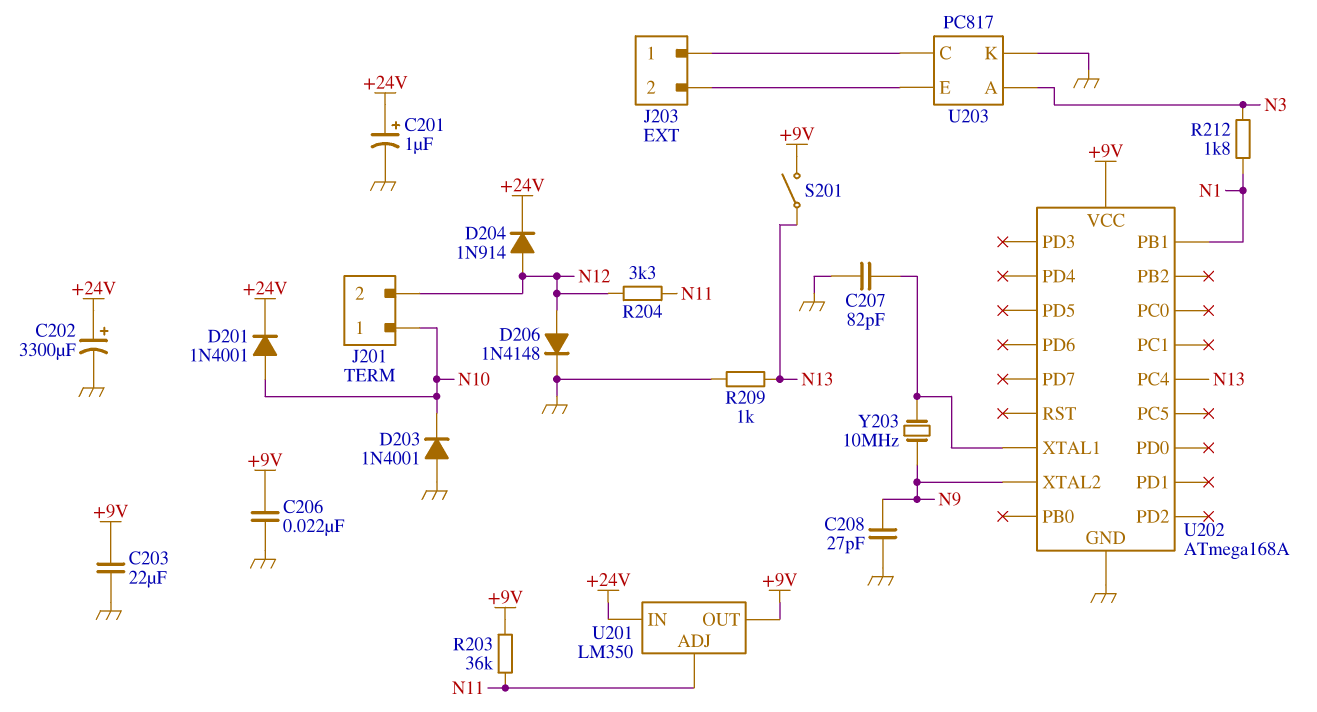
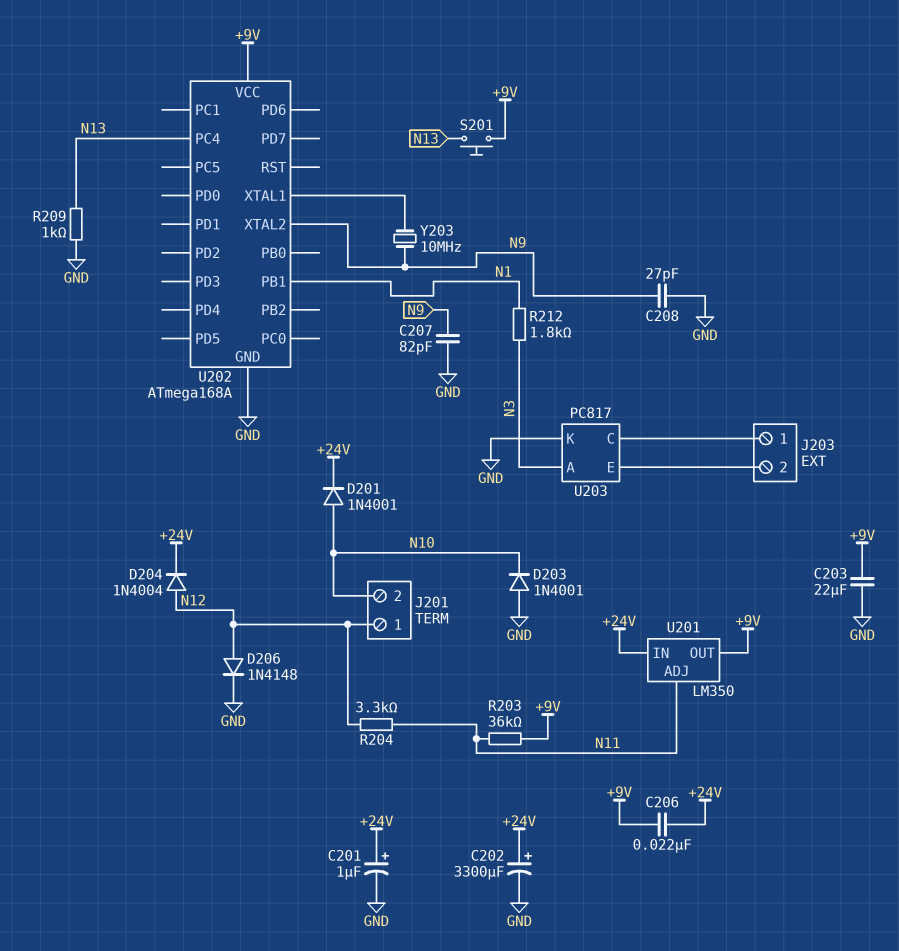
C206: 22nF (+9V, GND) -> 22nF (+9V, +24V)
C207: 82pF (GND, U202/XTAL1) -> 82pF (GND, N9)
D204: diode 1N914 (A N12, K +24V) -> diode 1N4004 (A N12, K +24V)
J201 pin 1: N10 -> N12
J201 pin 2: N12 -> N10
S201: switch (+9V, N13) -> button (+9V, N13)

